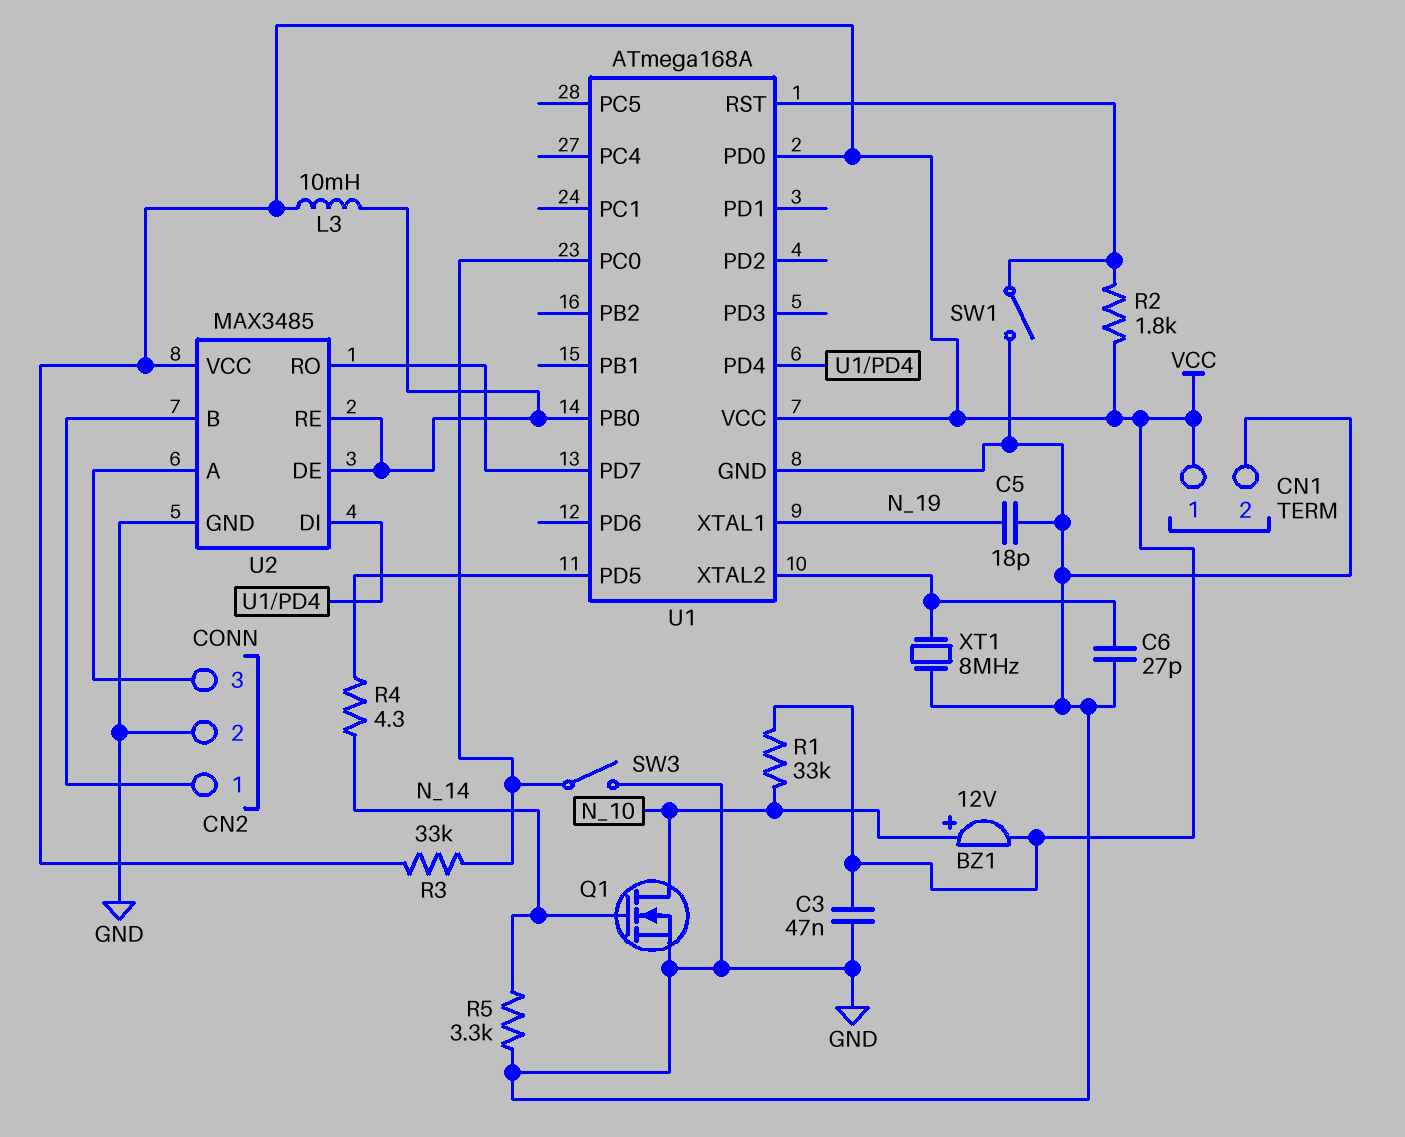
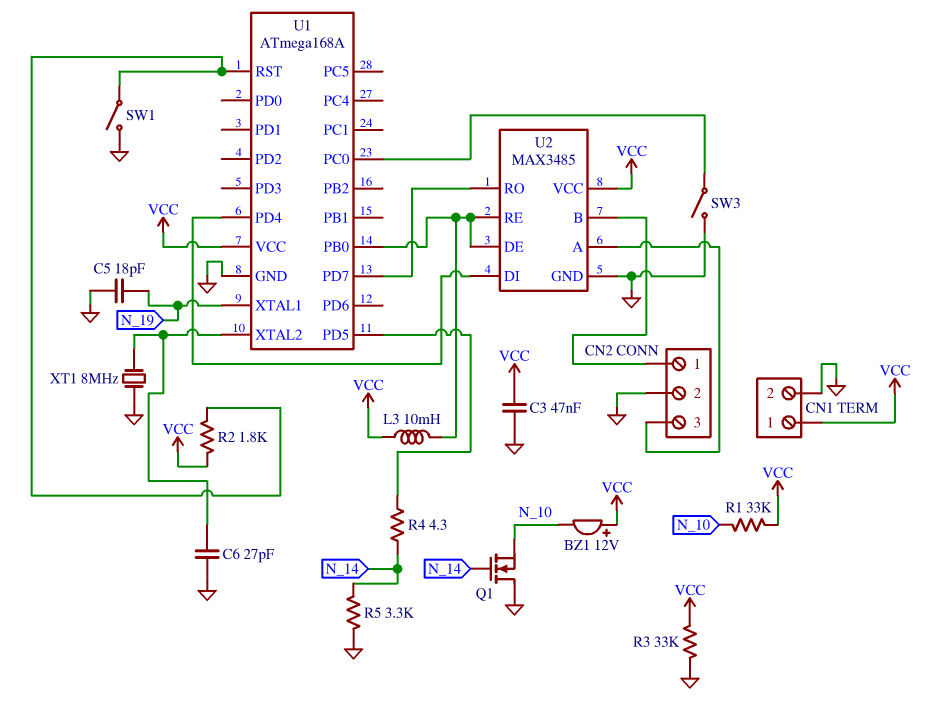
BZ1: buzzer 12V (plus N_10, minus VCC) -> buzzer 12V (plus VCC, minus N_10)
Q1: NMOS (G N_14, D N_10, S GND) -> NMOS (G N_14, D GND, S N_10)
R3: 33k (U1/PC0, VCC) -> 33k (GND, VCC)
U1 pin PD0: VCC -> none

